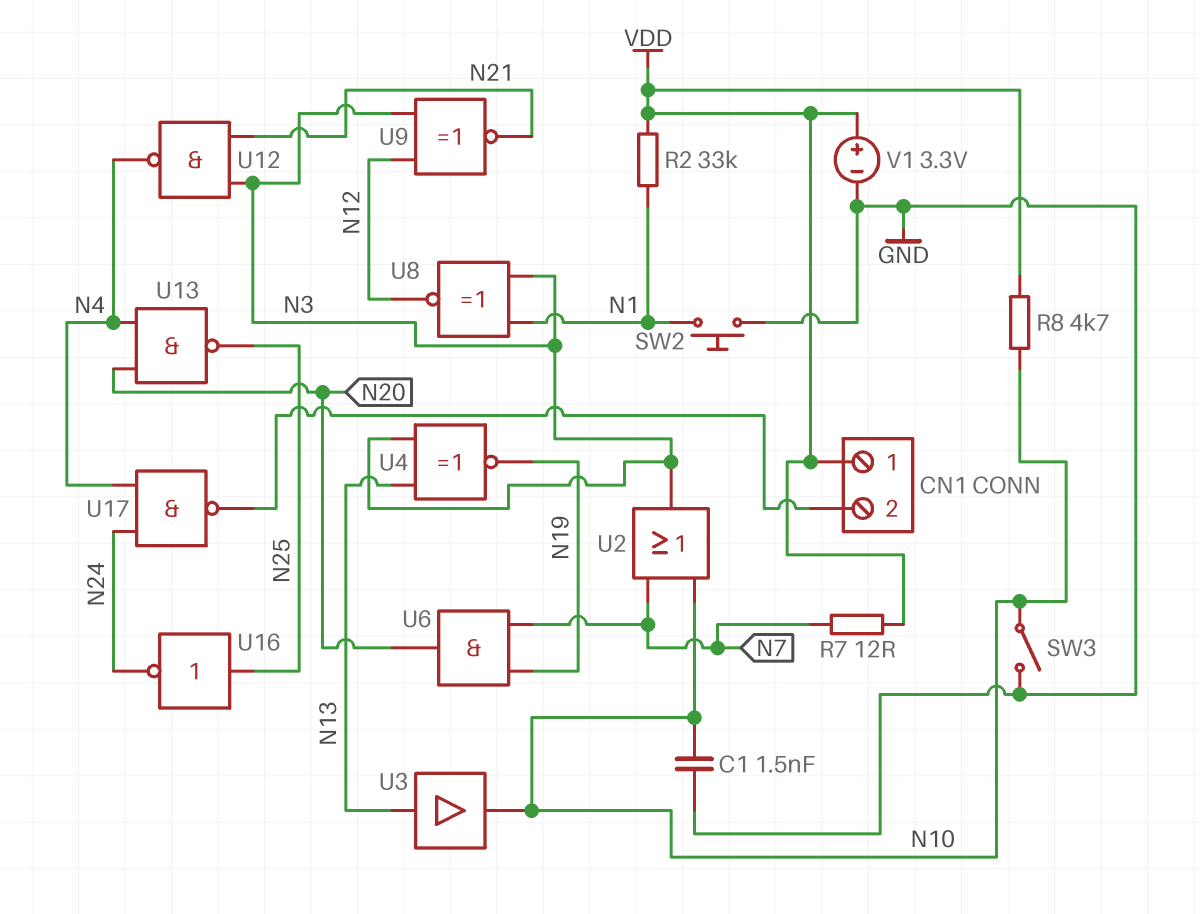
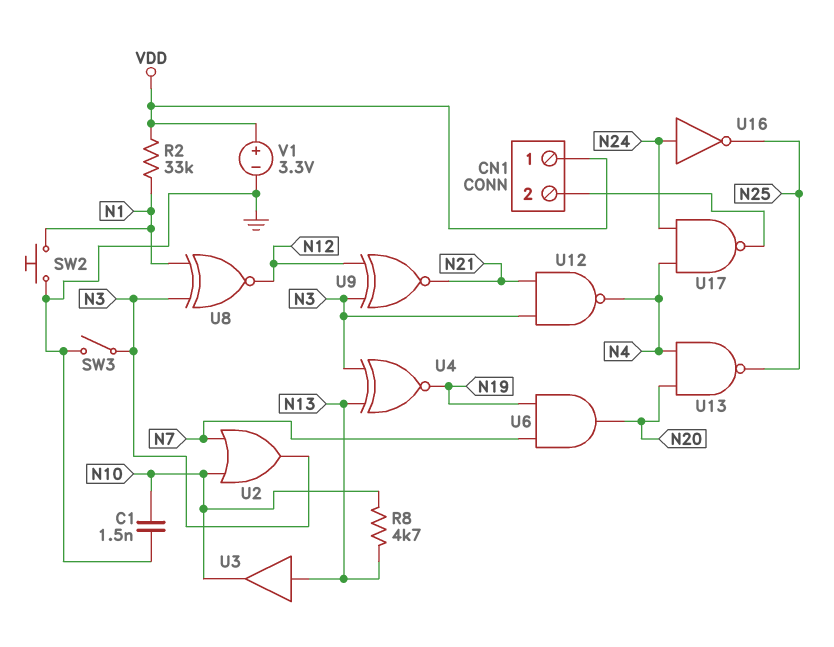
R7: 12 (N7, VDD) -> none
R8: 4.7k (N10, VDD) -> 4.7k (N10, N13)
SW3: switch (GND, N10) -> switch (GND, N3)
U16: NOT (in N25, out N24) -> NOT (in N24, out N25)

